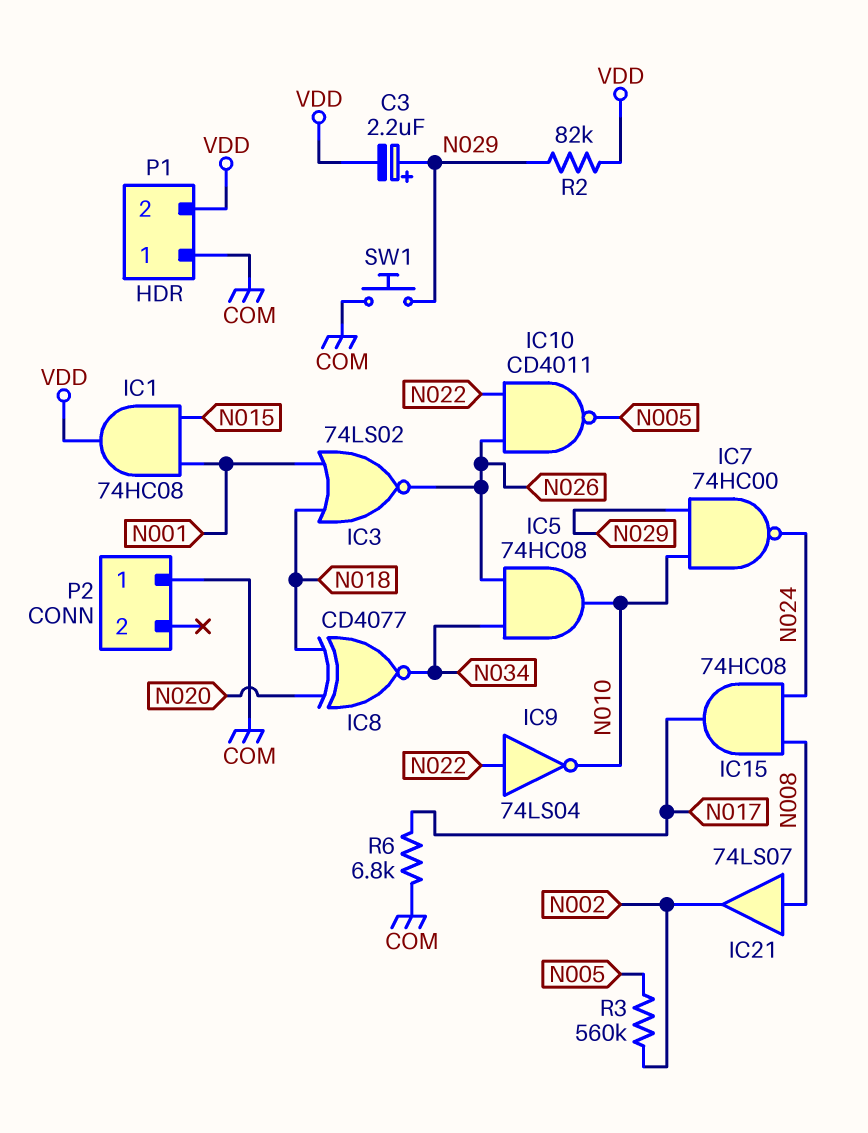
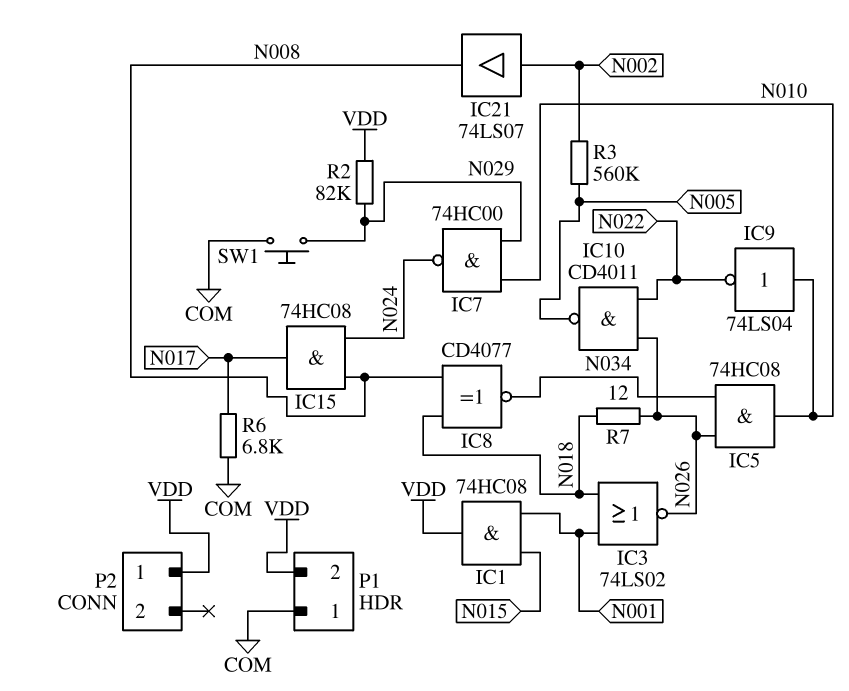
C3: 2.2uF (plus N029, minus VDD) -> none
IC8: XNOR CD4077 (in N018, in N020, out N034) -> XNOR CD4077 (in N008, in N018, out N034)
IC9: NOT 74LS04 (in N022, out N010) -> NOT 74LS04 (in N010, out N022)
IC21: buffer 74LS07 (in N008, out N002) -> buffer 74LS07 (in N002, out N008)
P2 pin 1: COM -> VDD
R7: none -> 12 (N018, N026)

